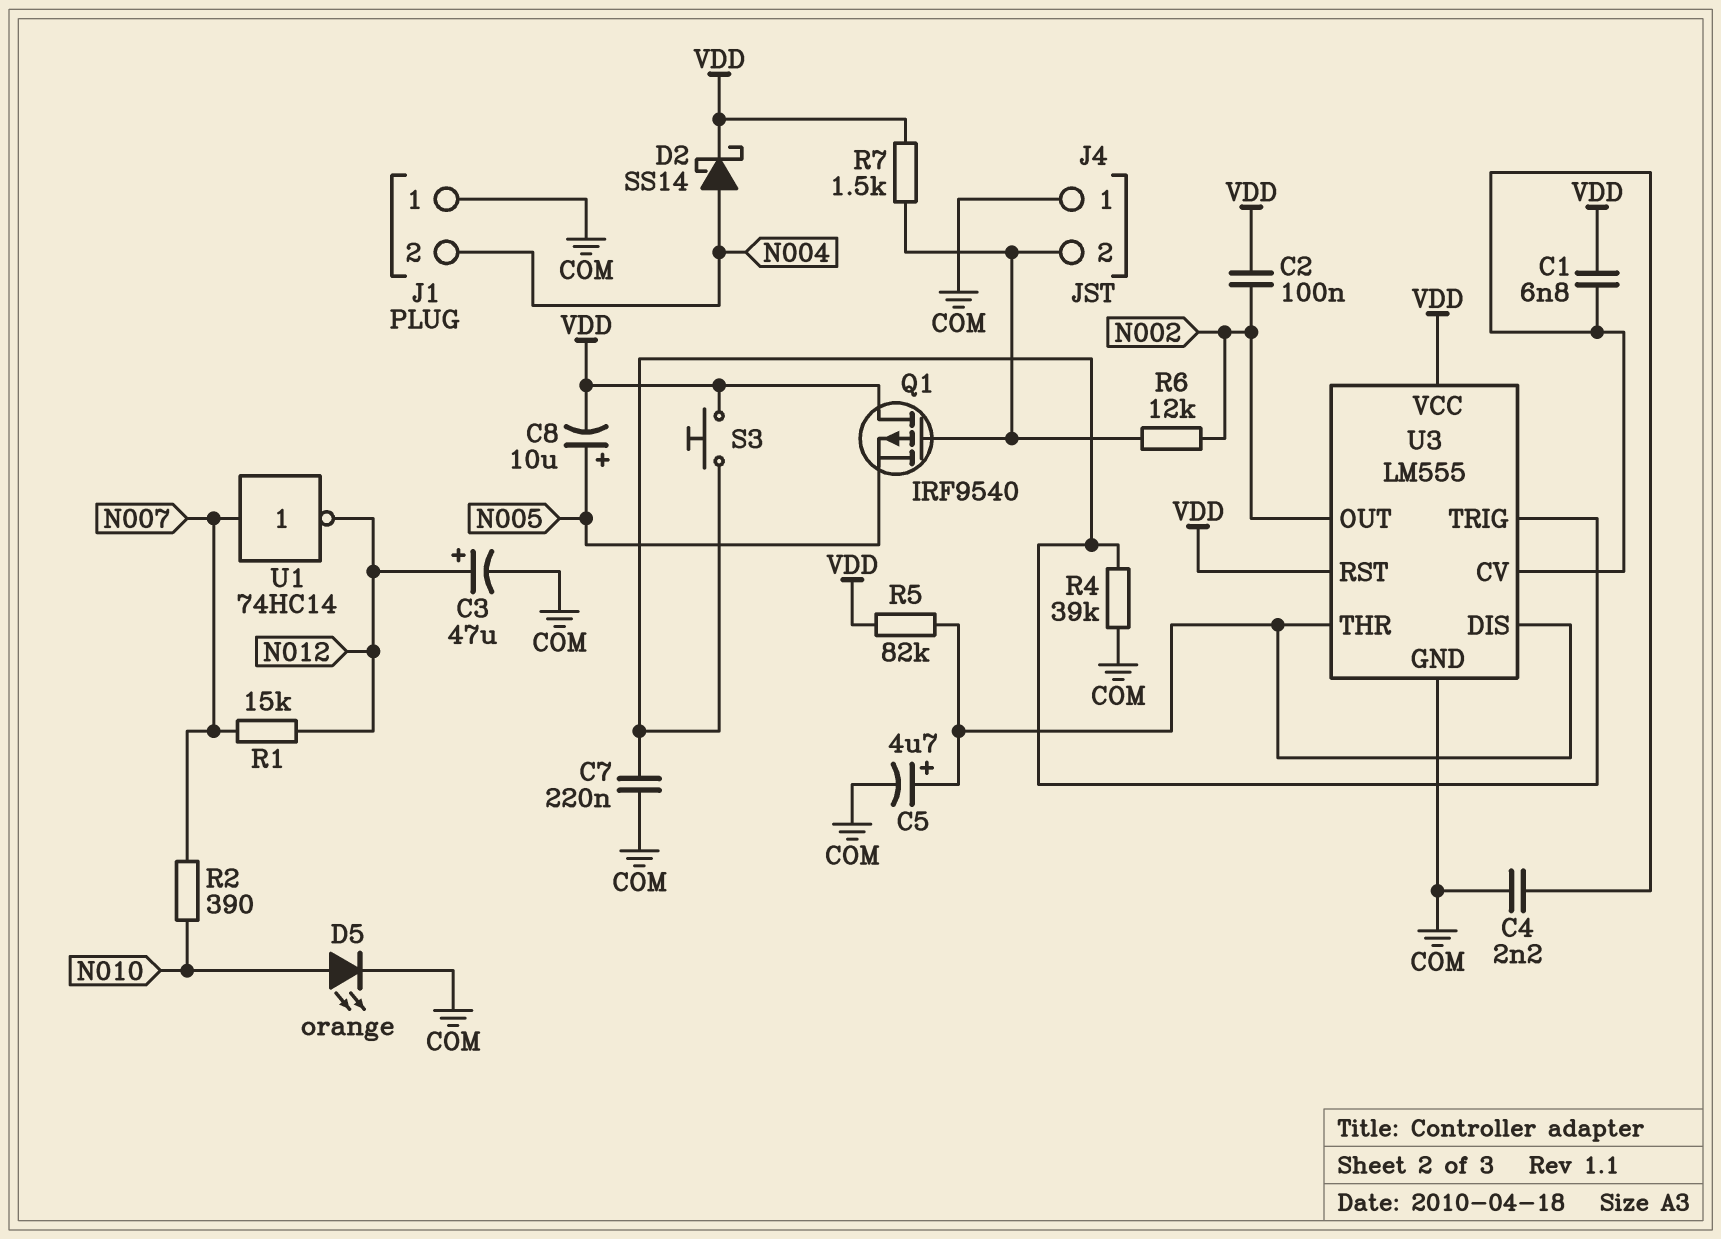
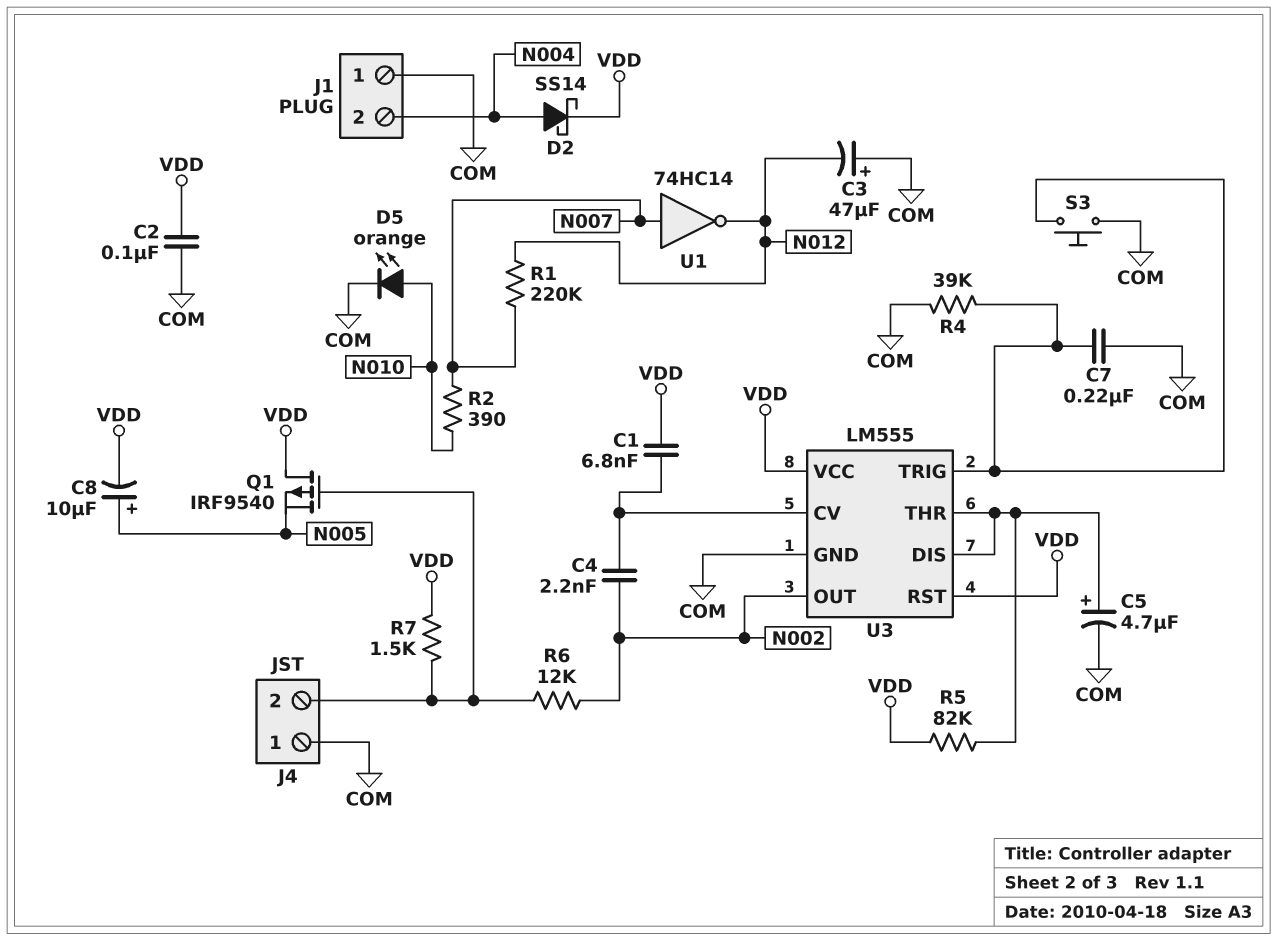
C2: 100nF (N002, VDD) -> 100nF (COM, VDD)
C3: 47uF (plus N012, minus COM) -> 47uF (plus COM, minus N012)
C4: 2.2nF (COM, U3/CV) -> 2.2nF (N002, U3/CV)
R1: 15k (N007, N012) -> 220k (N007, N012)
S3: button (U3/TRIG, VDD) -> button (COM, U3/TRIG)

